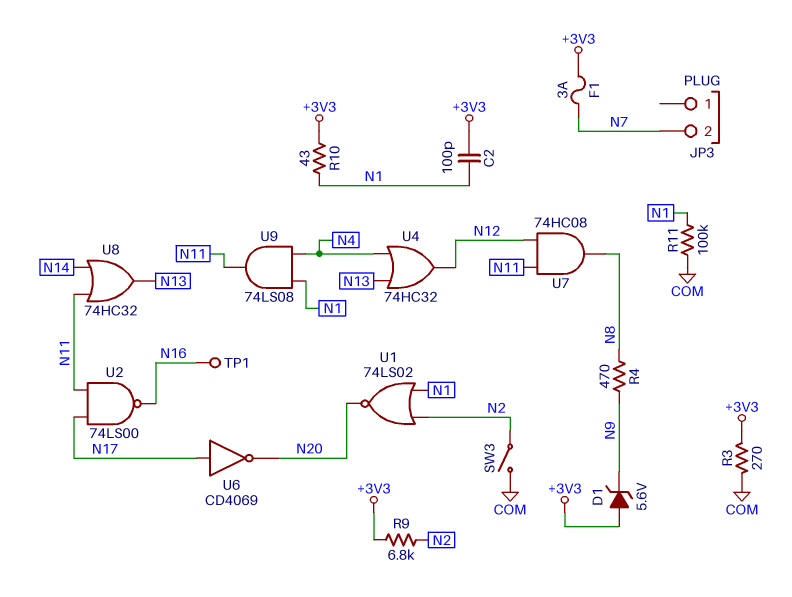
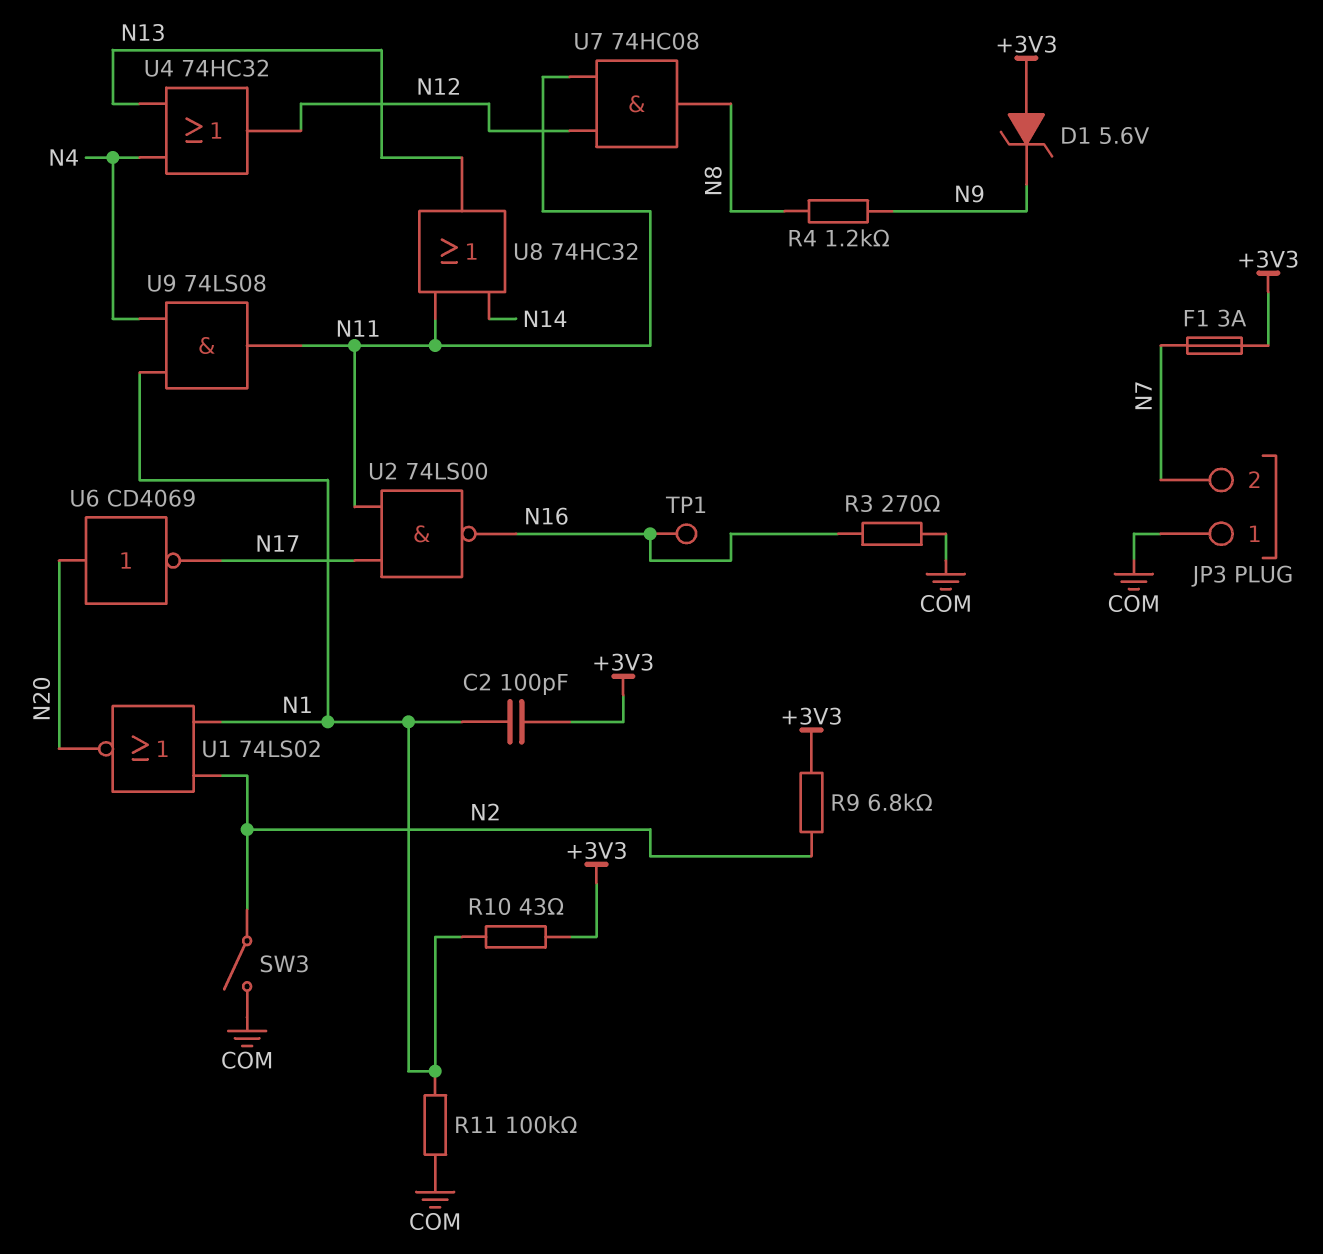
JP3 pin 1: none -> COM
R3: 270 (+3V3, COM) -> 270 (COM, N16)
R4: 470 (N8, N9) -> 1.2k (N8, N9)
U6: NOT CD4069 (in N17, out N20) -> NOT CD4069 (in N20, out N17)

